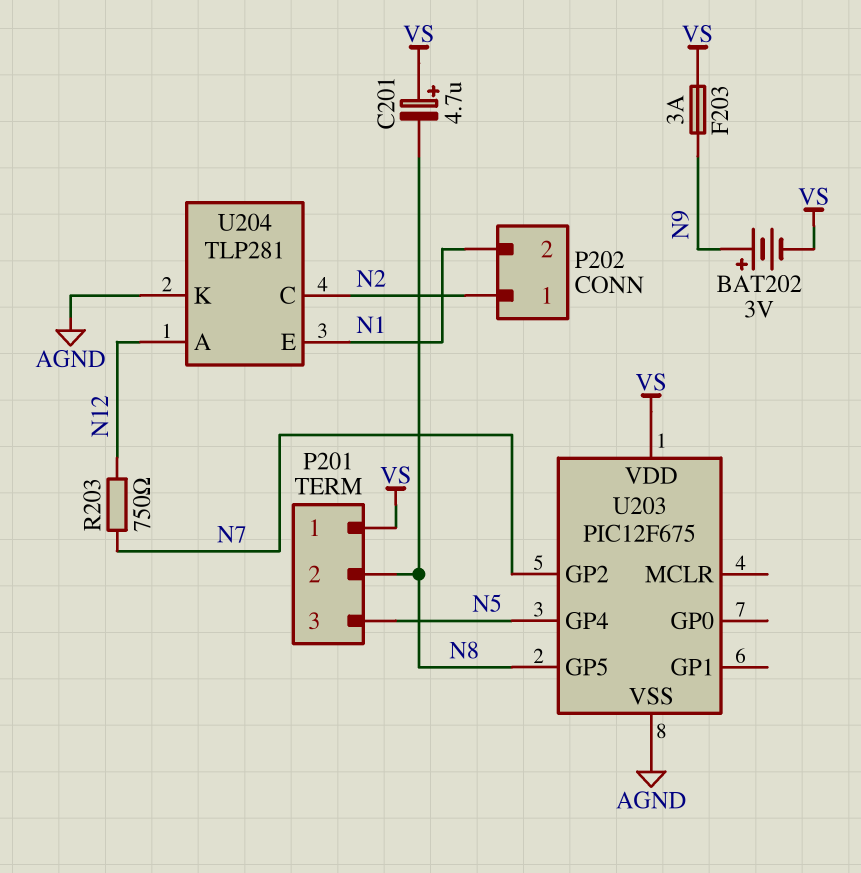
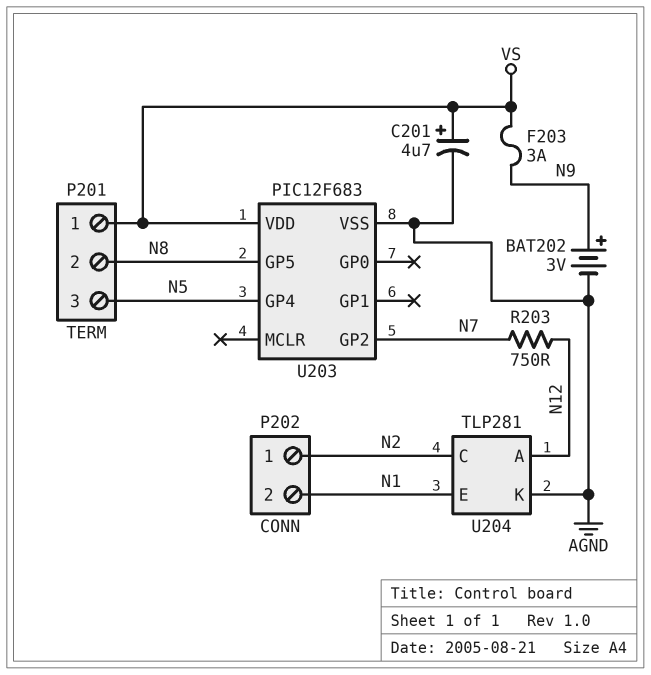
BAT202: 3V (plus N9, minus VS) -> 3V (plus N9, minus AGND)
C201: 4.7uF (plus VS, minus N8) -> 4.7uF (plus VS, minus AGND)
U203: PIC12F675 -> PIC12F683

